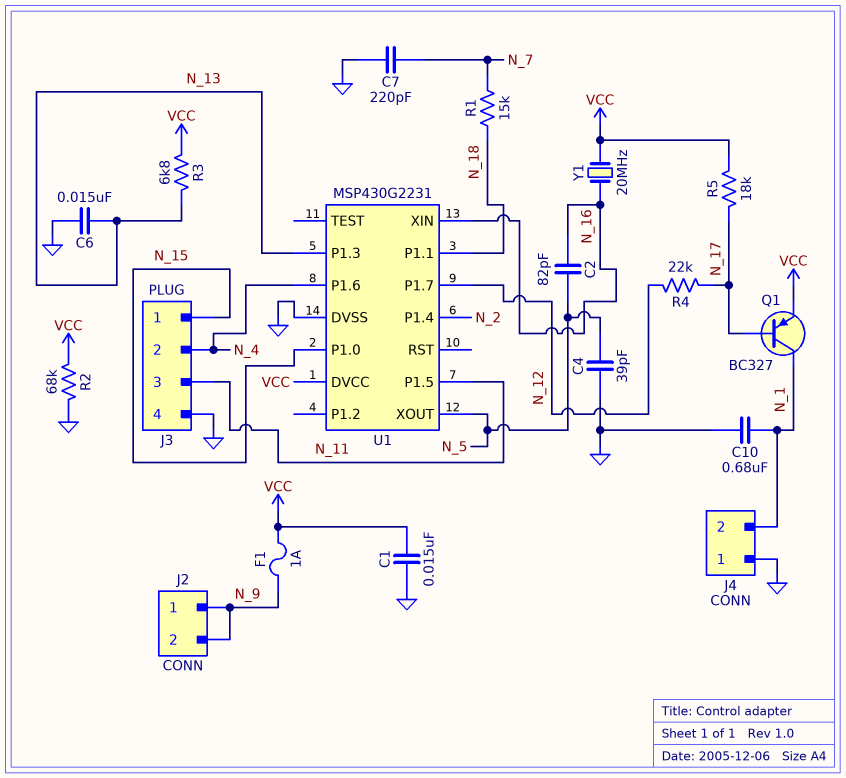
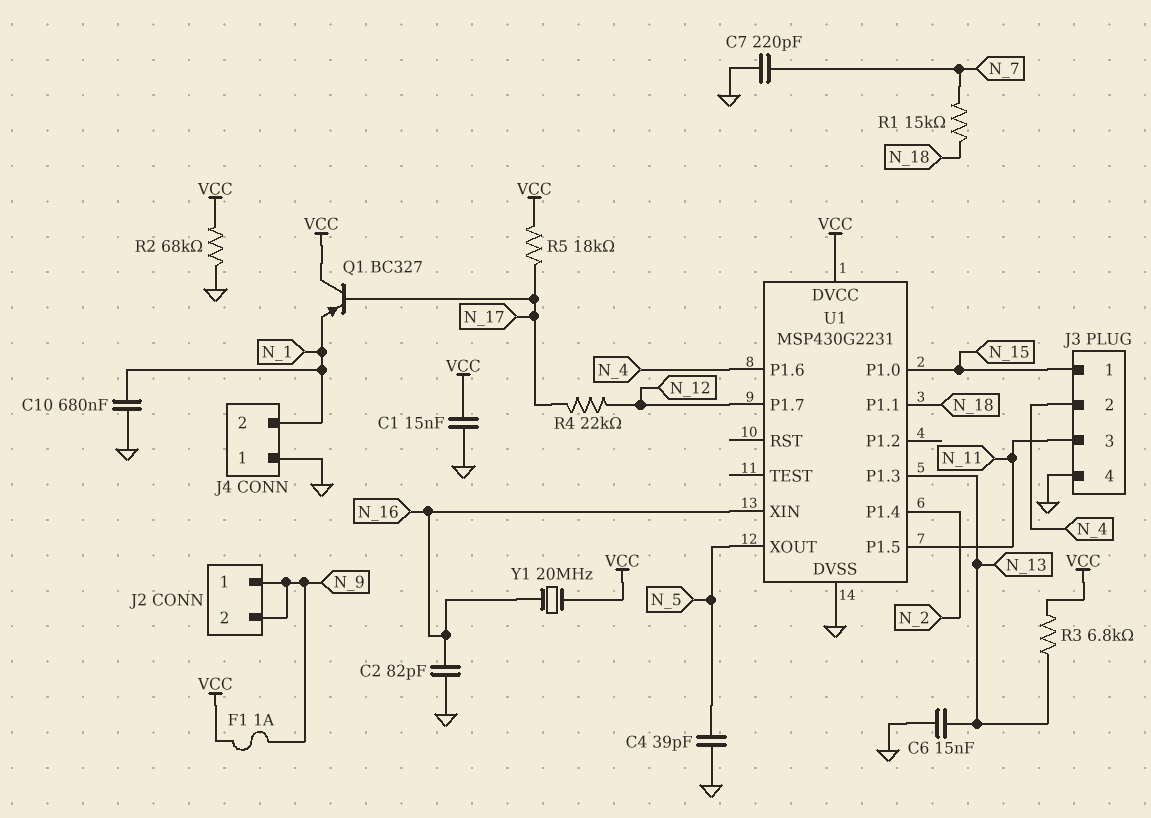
C2: 82pF (N_5, N_16) -> 82pF (GND, N_16)
Q1: PNP BC327 (B N_17, C N_1, E VCC) -> PNP BC327 (B N_17, C VCC, E N_1)

